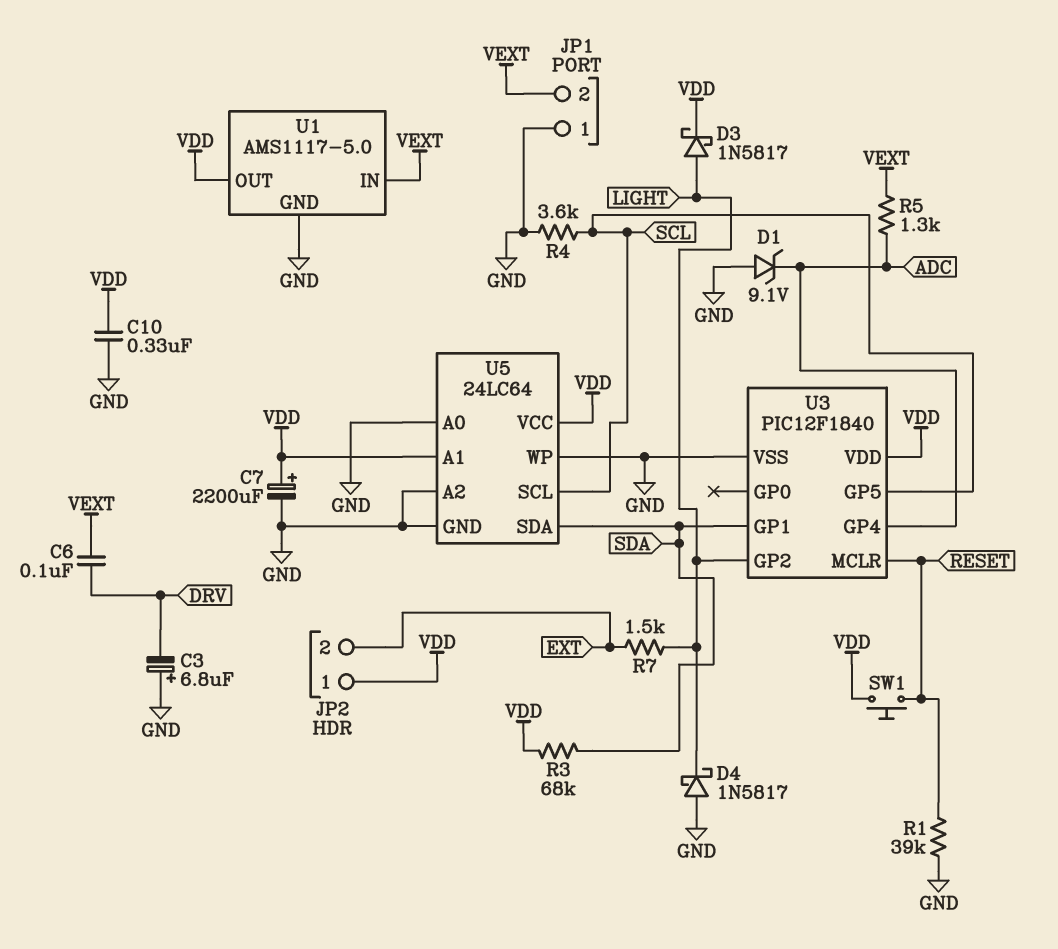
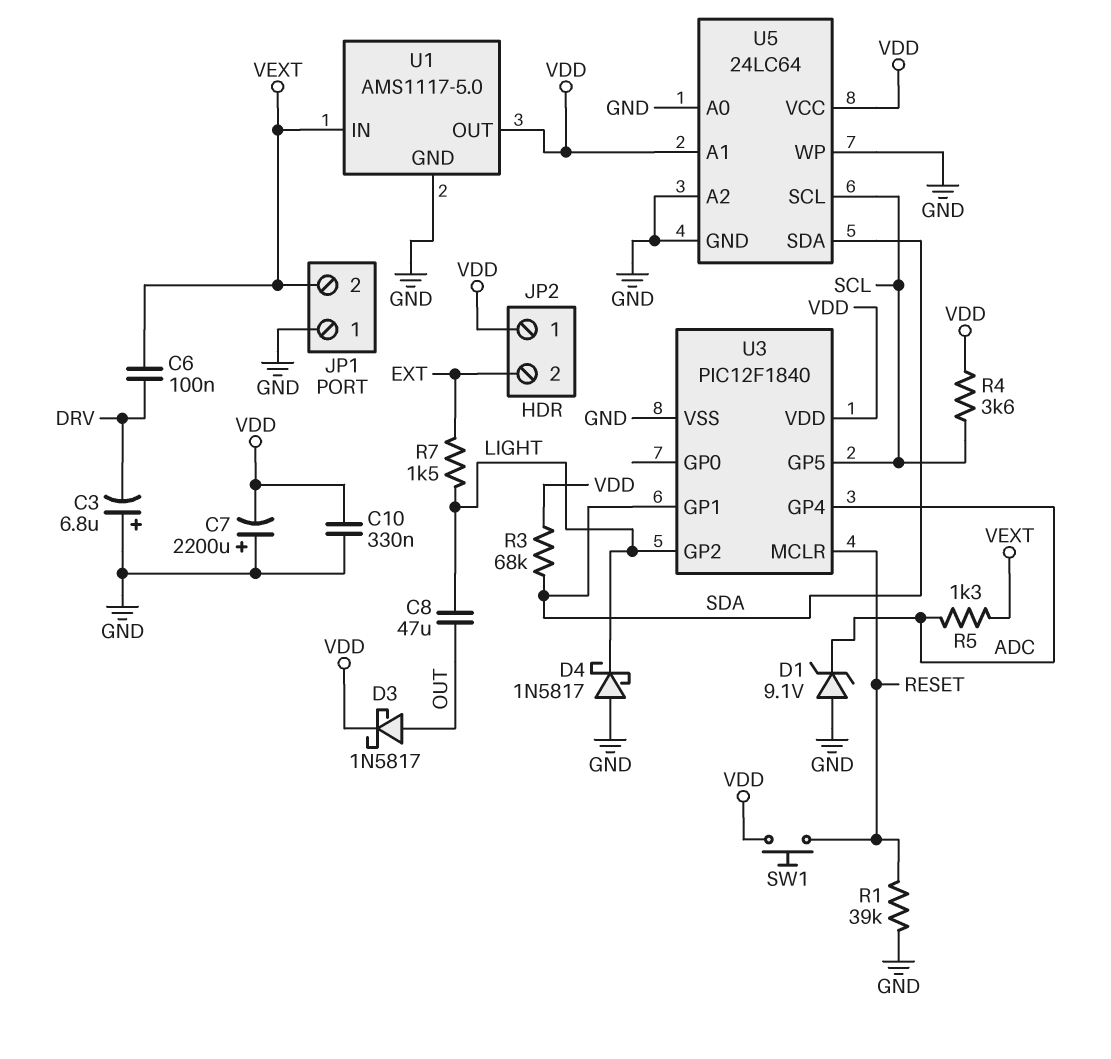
C7: 2200uF (plus VDD, minus GND) -> 2200uF (plus GND, minus VDD)
C8: none -> 47uF (LIGHT, OUT)
D3: schottky 1N5817 (A LIGHT, K VDD) -> schottky 1N5817 (A OUT, K VDD)
R4: 3.6k (GND, SCL) -> 3.6k (SCL, VDD)

